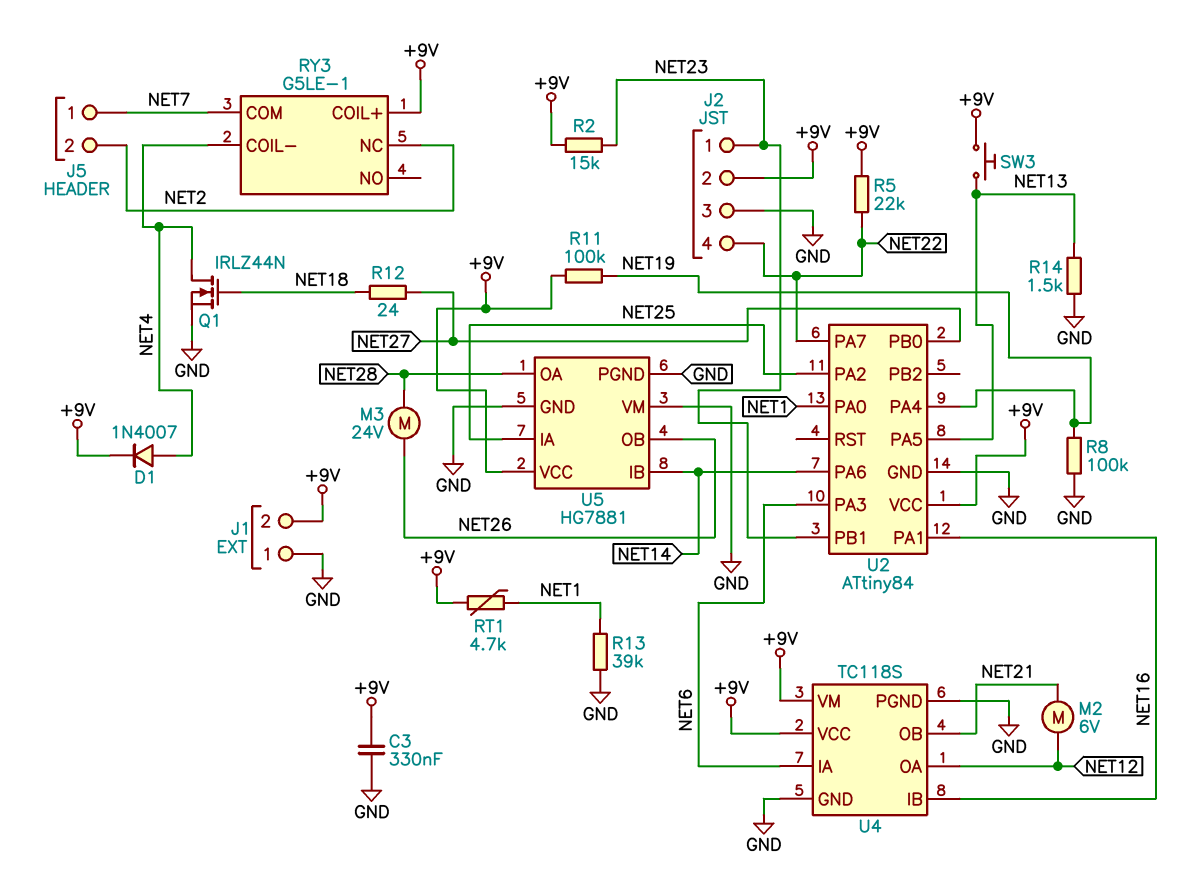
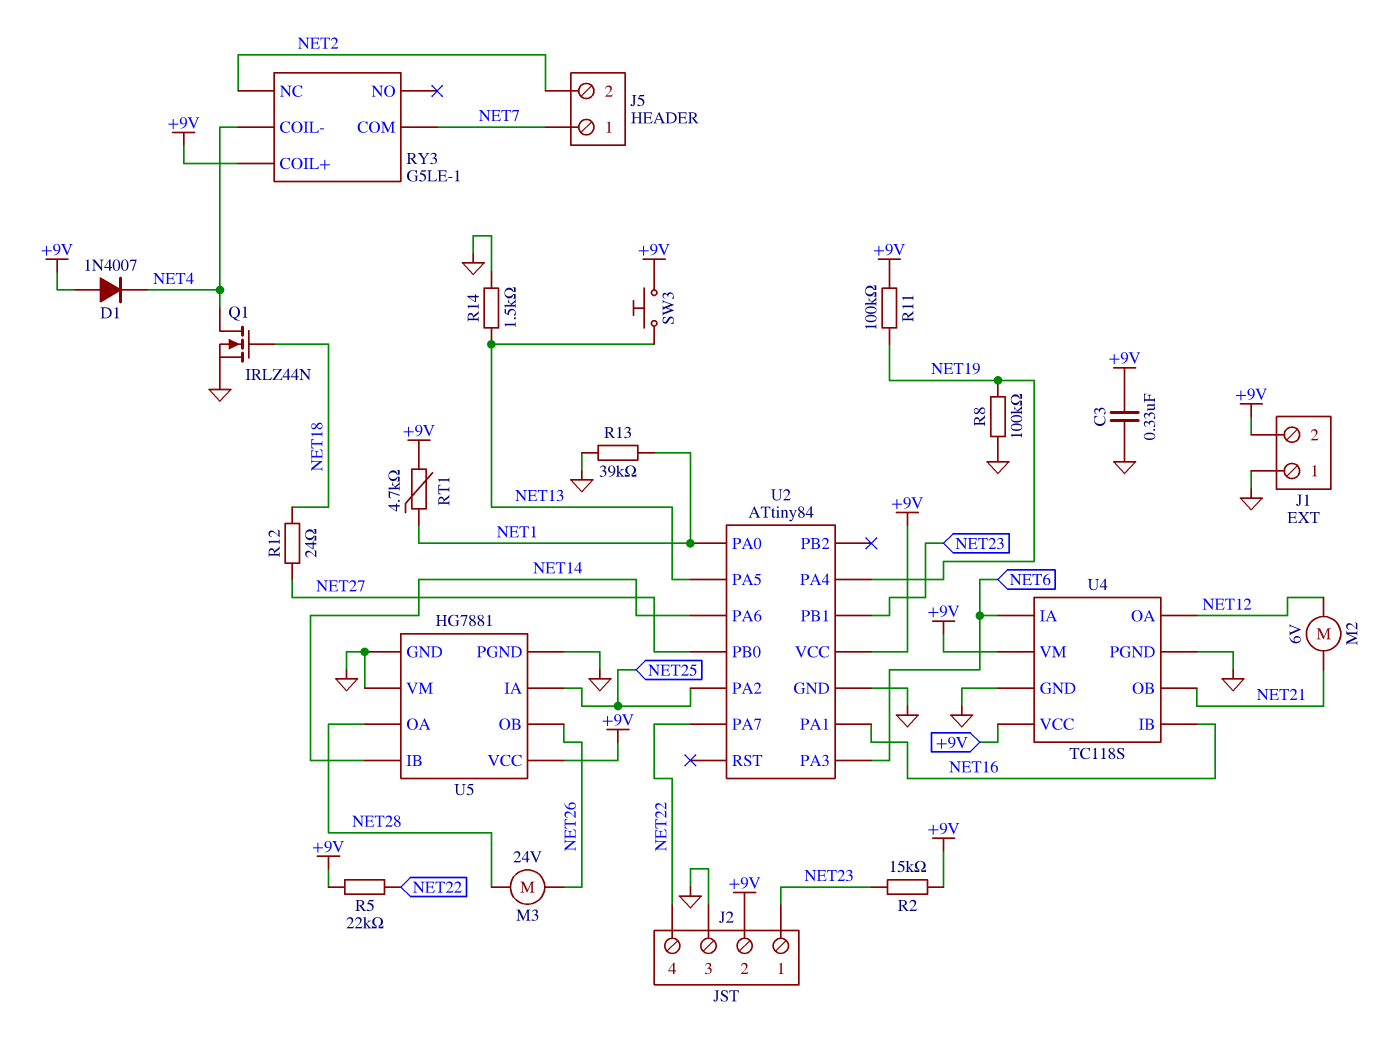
D1: diode 1N4007 (A NET4, K +9V) -> diode 1N4007 (A +9V, K NET4)

